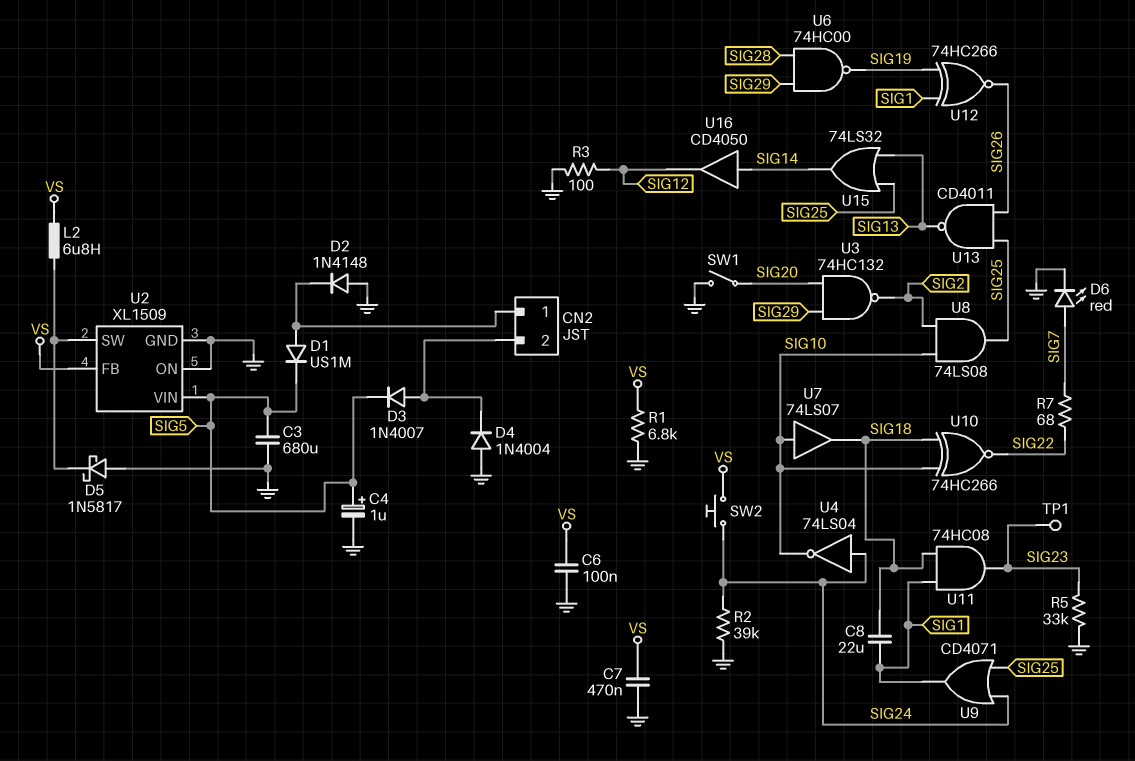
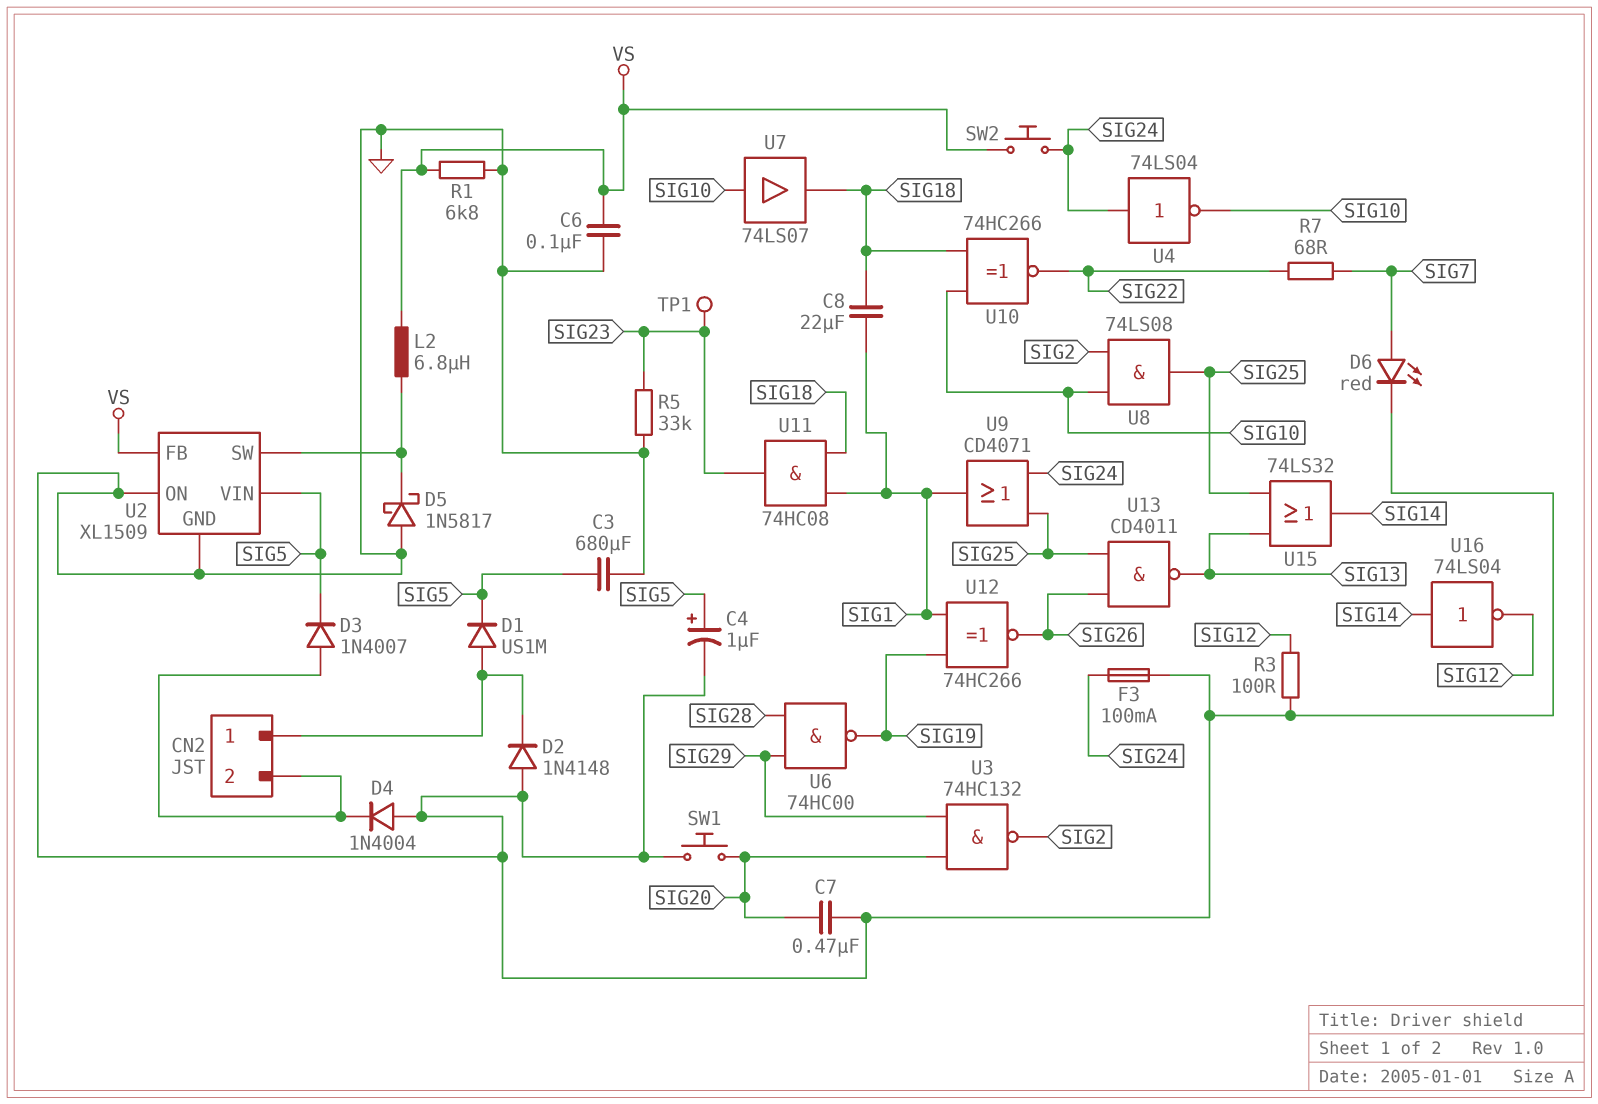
C7: 470nF (GND, VS) -> 470nF (GND, SIG20)
F3: none -> 100mA (GND, SIG24)
R2: 39k (GND, SIG24) -> none
SW1: switch (GND, SIG20) -> button (GND, SIG20)
U16: buffer CD4050 (in SIG14, out SIG12) -> NOT 74LS04 (in SIG14, out SIG12)

